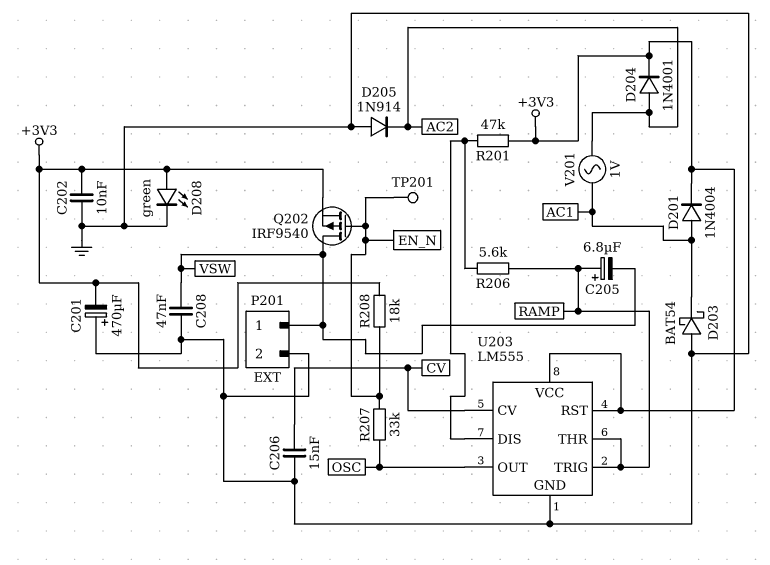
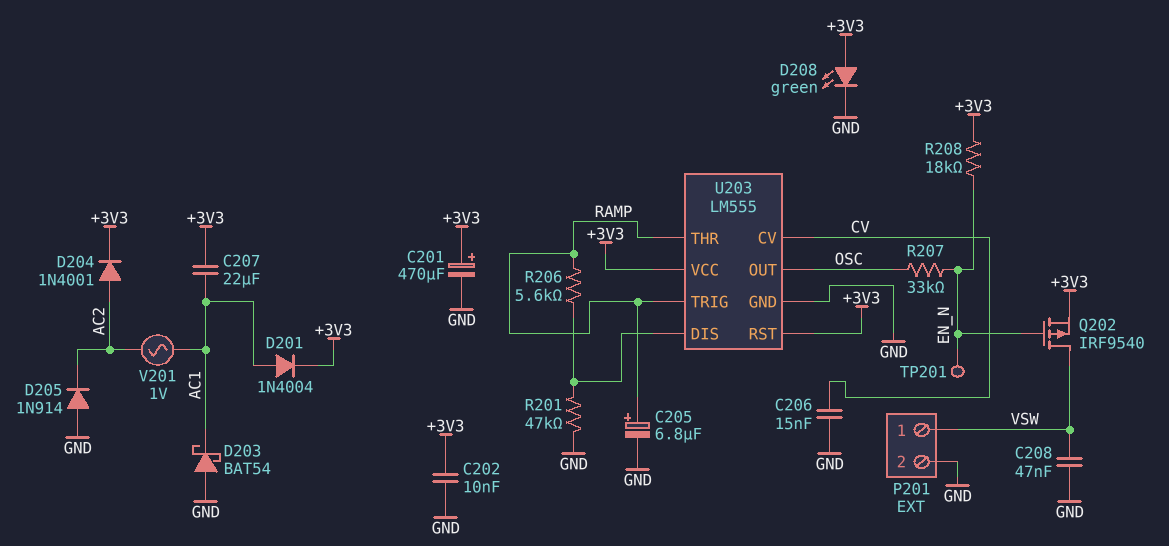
C201: 470uF (plus GND, minus +3V3) -> 470uF (plus +3V3, minus GND)
C205: 6.8uF (plus RAMP, minus VSW) -> 6.8uF (plus RAMP, minus GND)
C207: none -> 22uF (+3V3, AC1)
R201: 47k (+3V3, U203/DIS) -> 47k (GND, U203/DIS)

